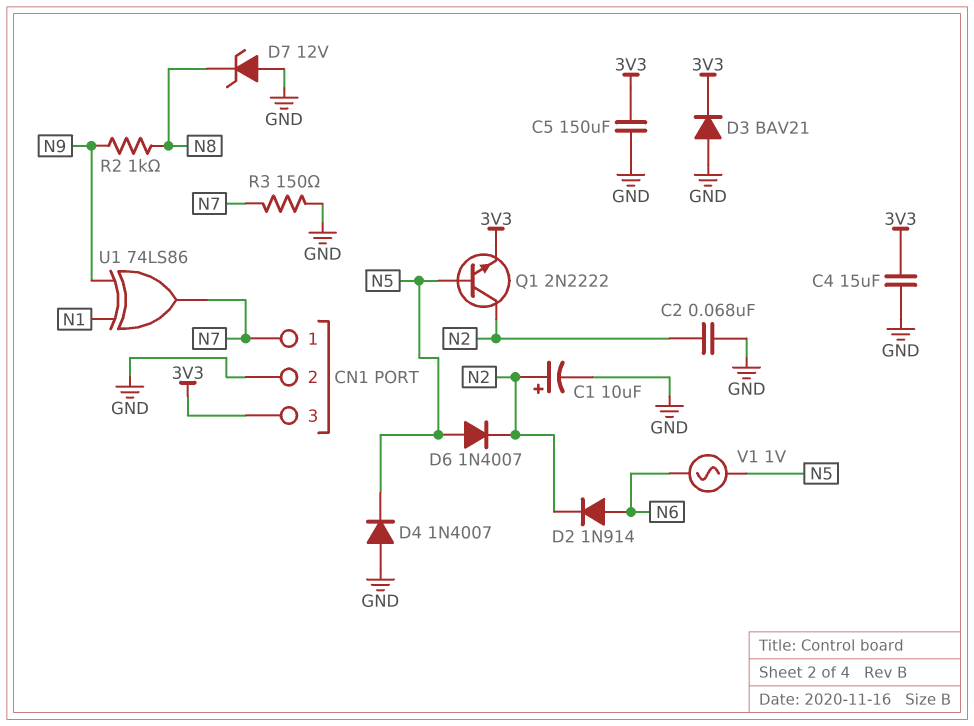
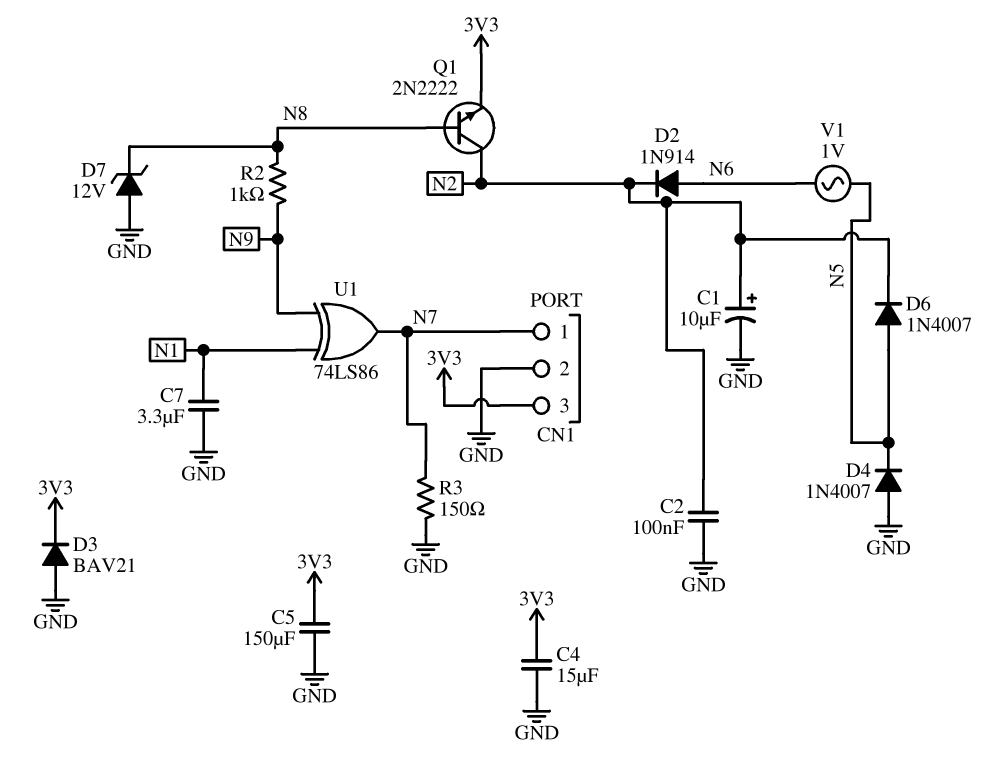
C2: 68nF (GND, N2) -> 100nF (GND, N2)
C7: none -> 3.3uF (GND, N1)
Q1: NPN 2N2222 (B N5, C N2, E 3V3) -> NPN 2N2222 (B N8, C N2, E 3V3)

